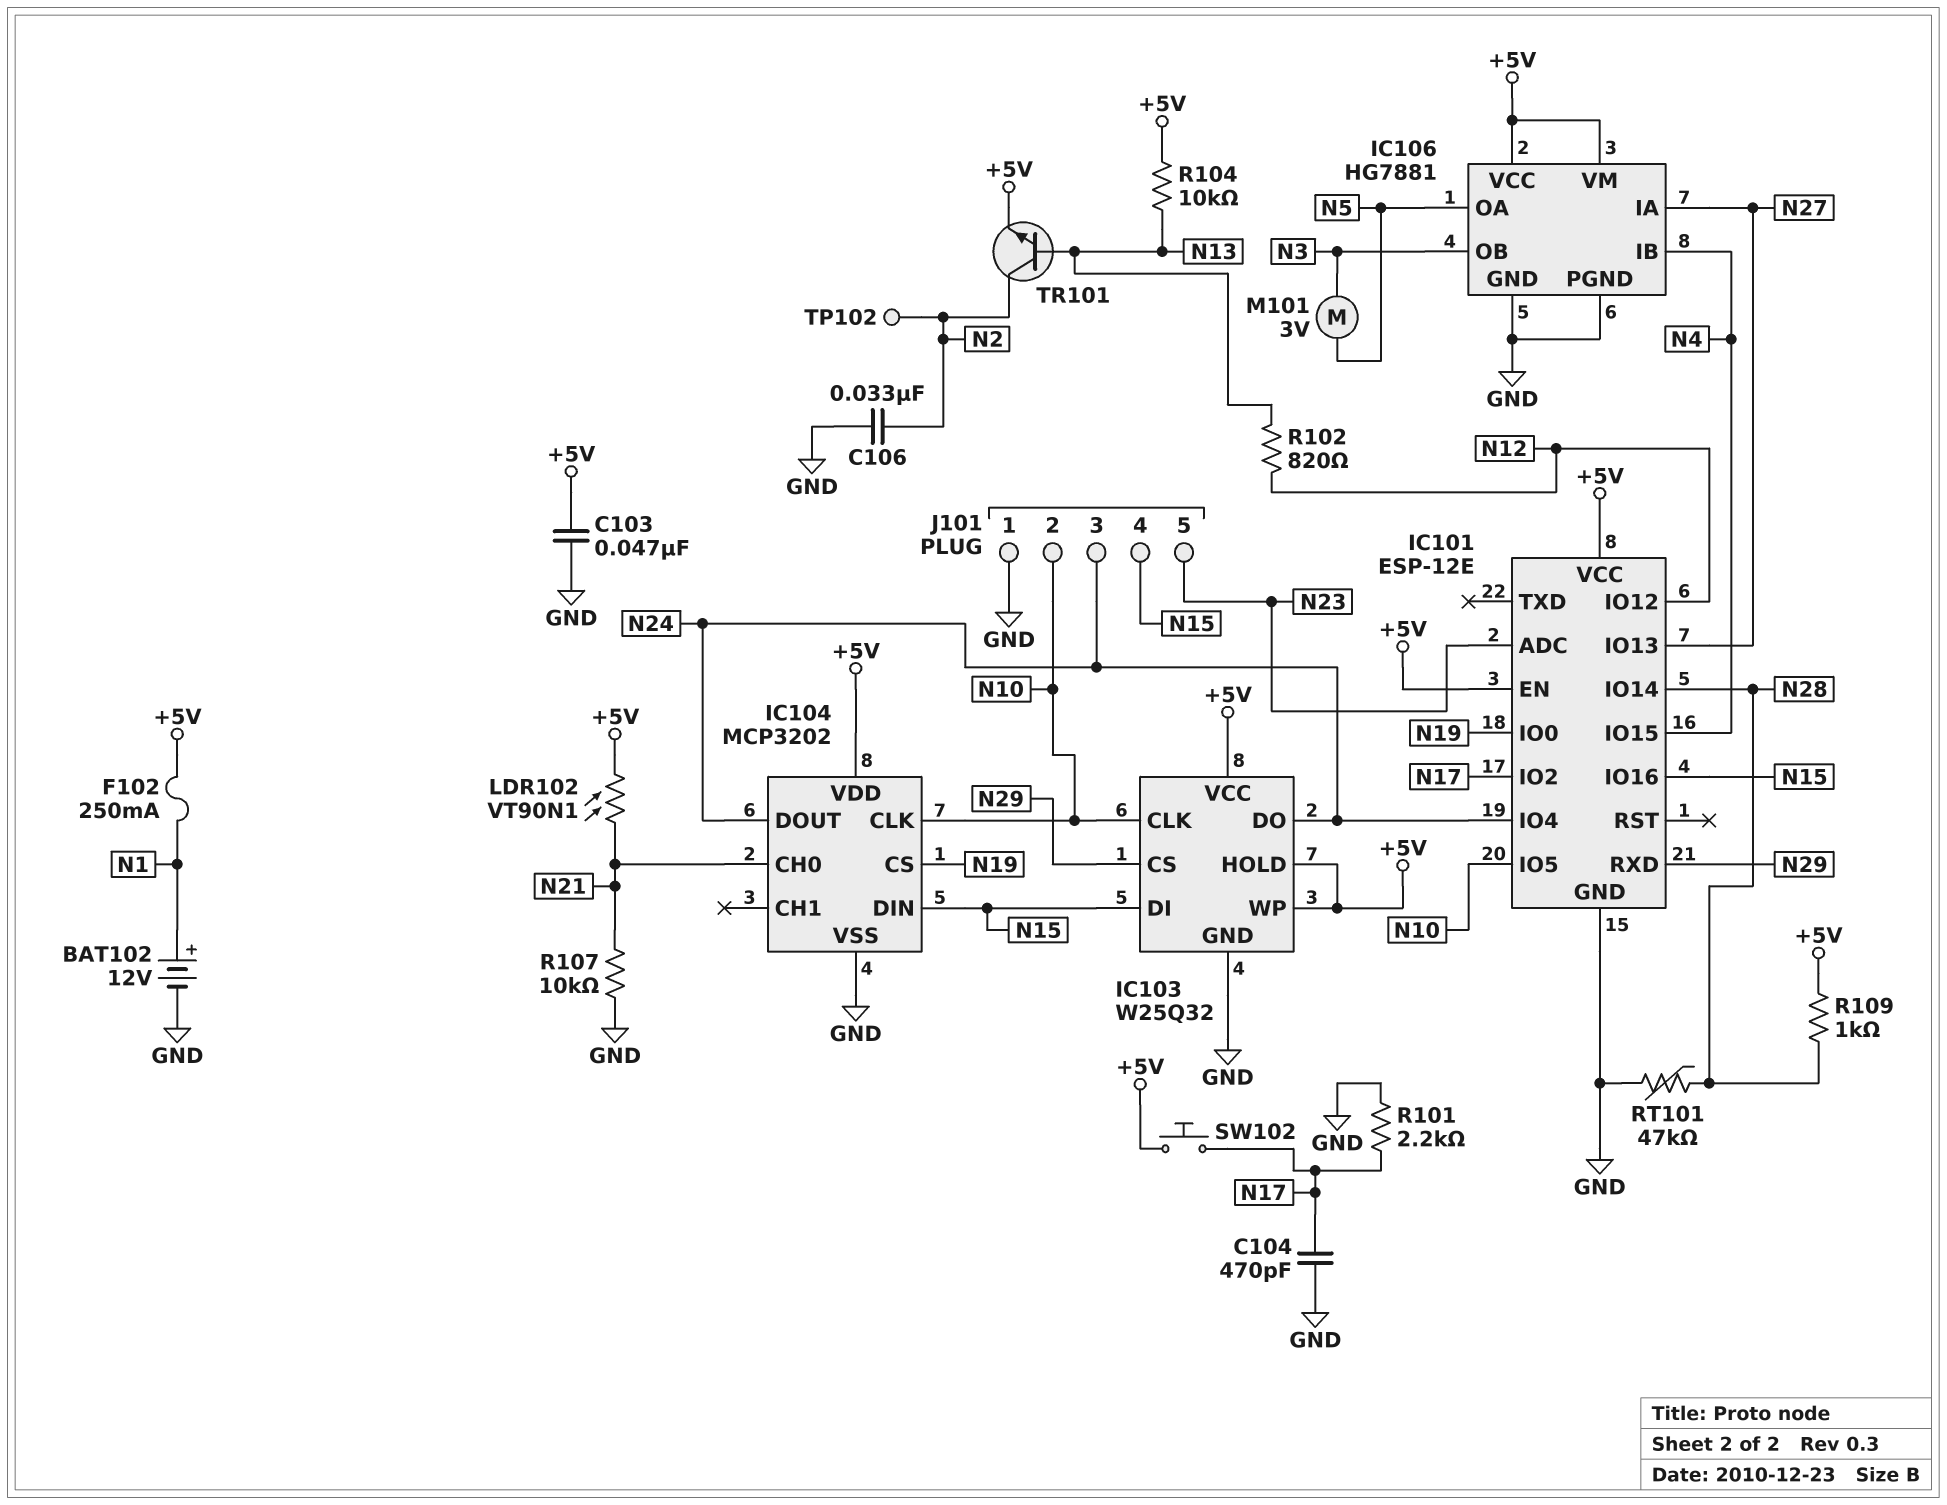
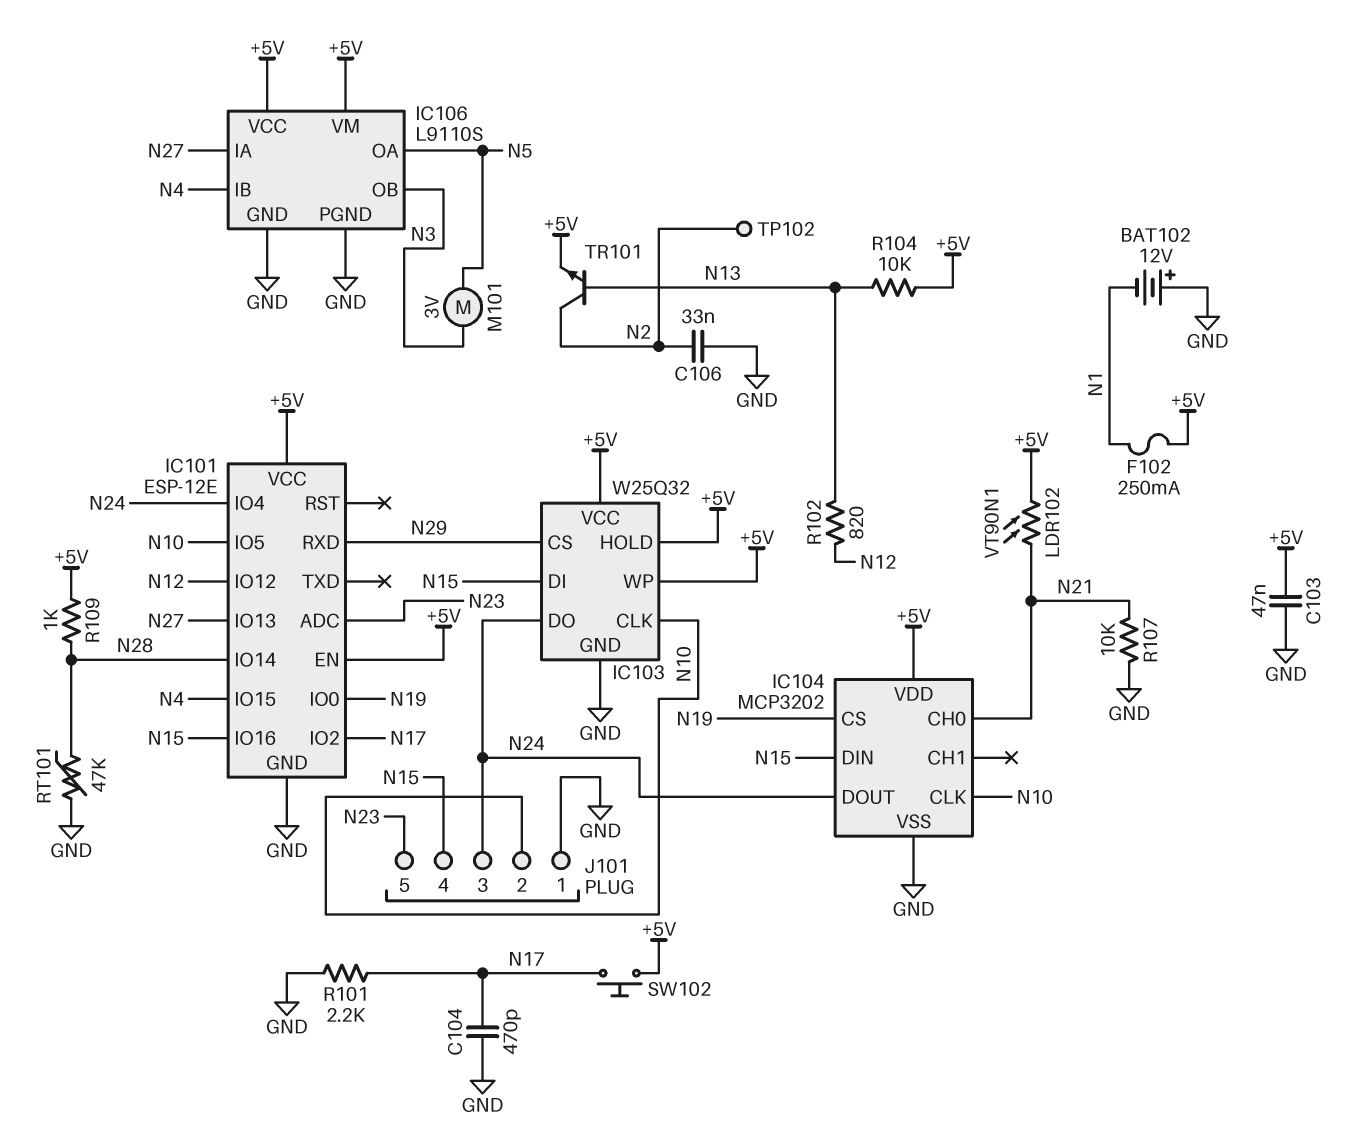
BAT102: 12V (plus N1, minus GND) -> 12V (plus GND, minus N1)
IC106: HG7881 -> L9110S

